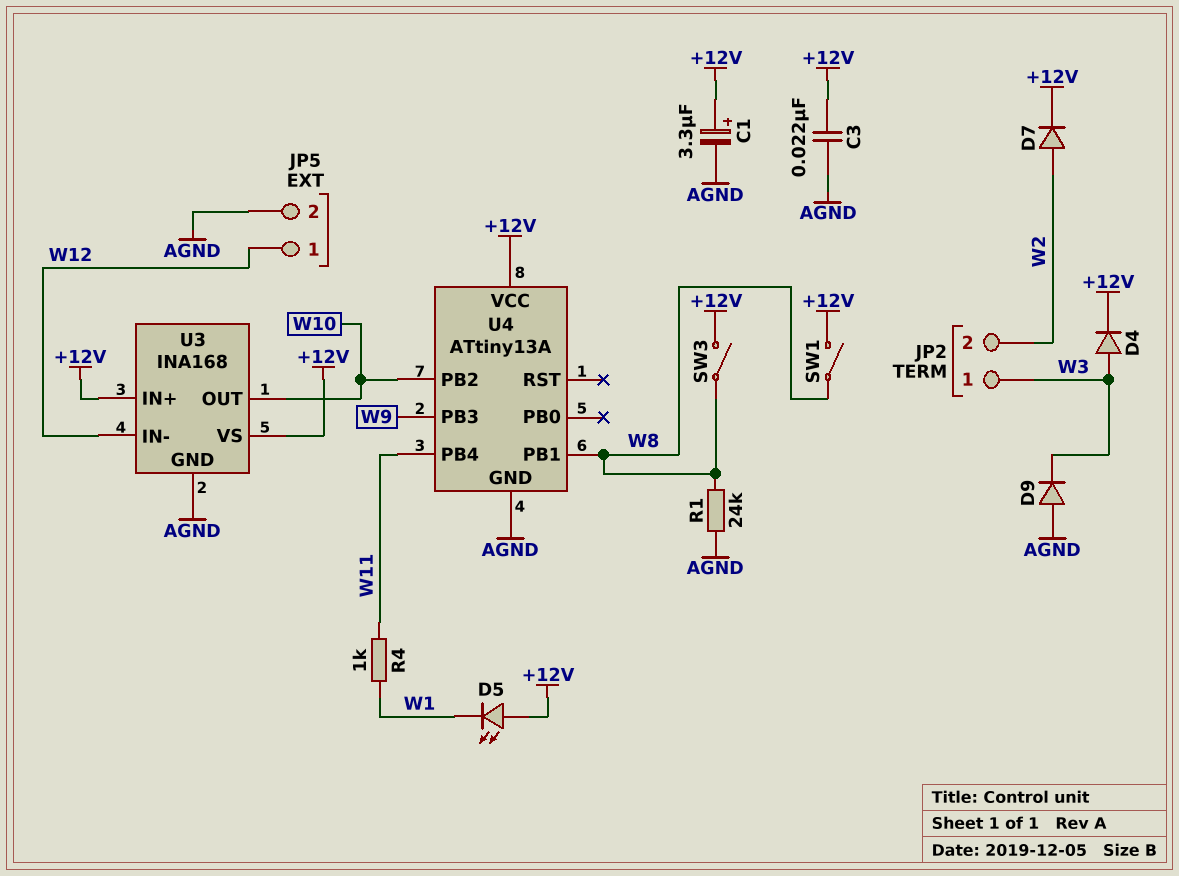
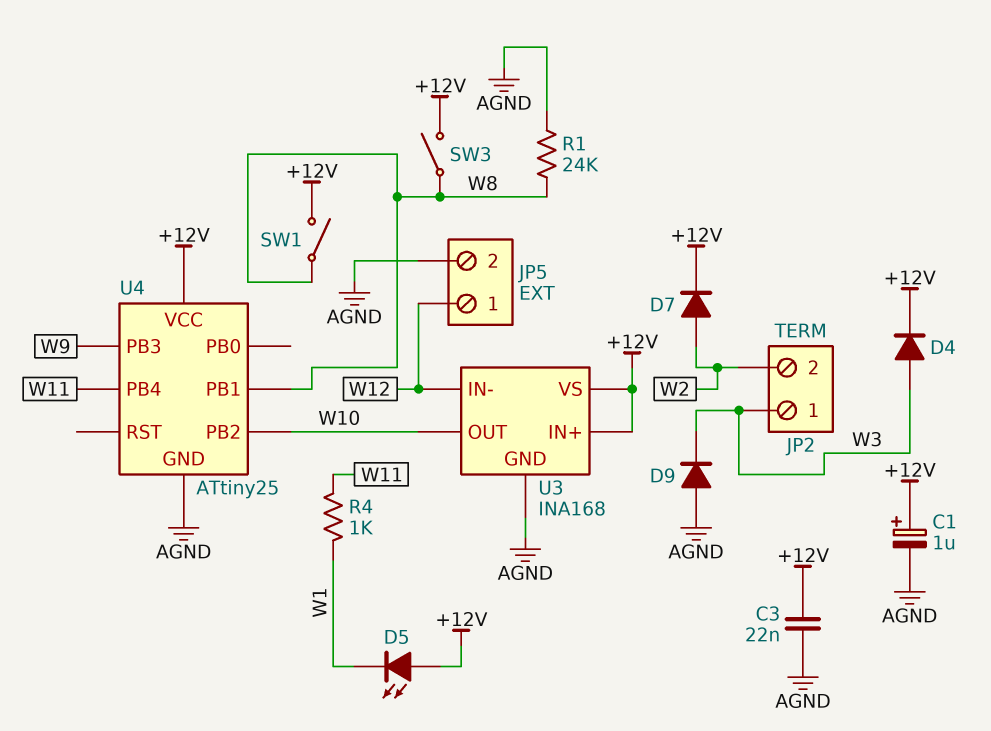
C1: 3.3uF (plus +12V, minus AGND) -> 1uF (plus +12V, minus AGND)
U4: ATtiny13A -> ATtiny25

